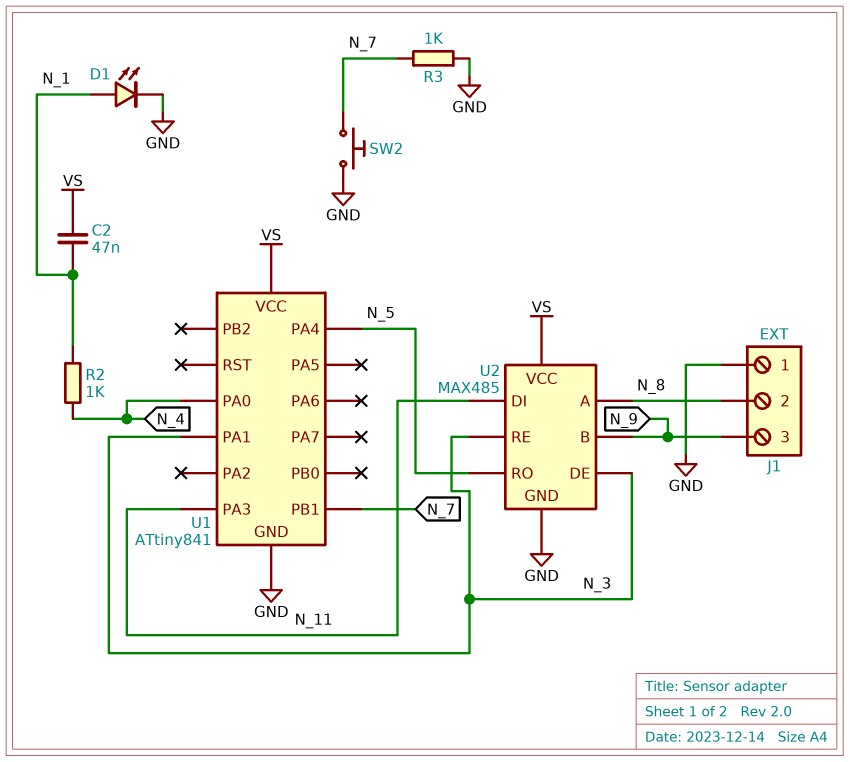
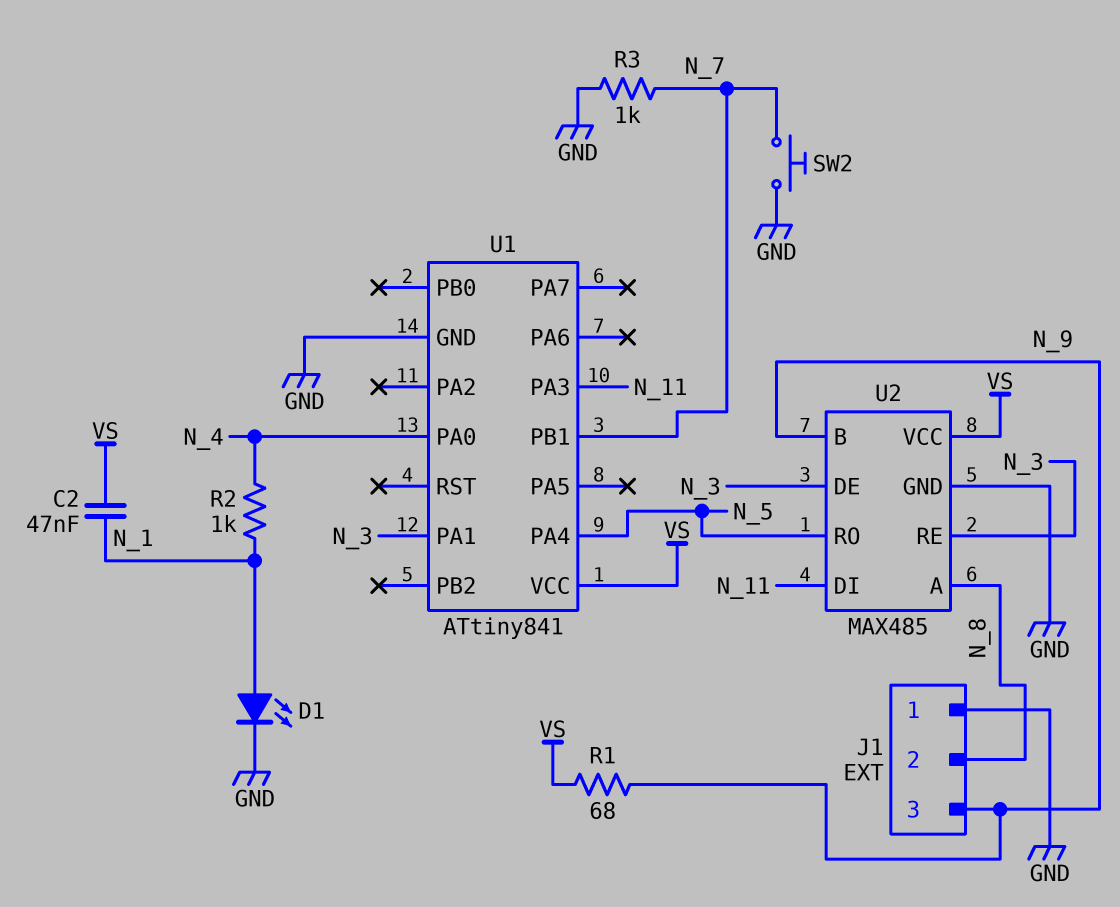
R1: none -> 68 (N_9, VS)

